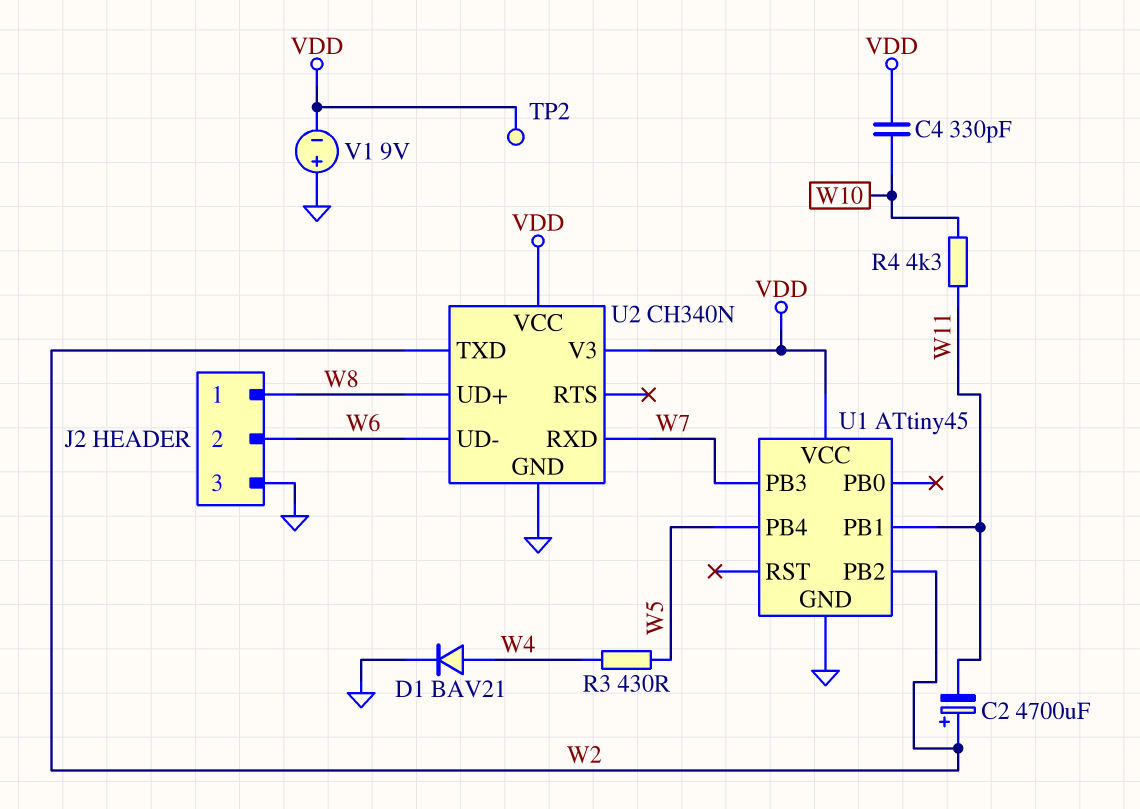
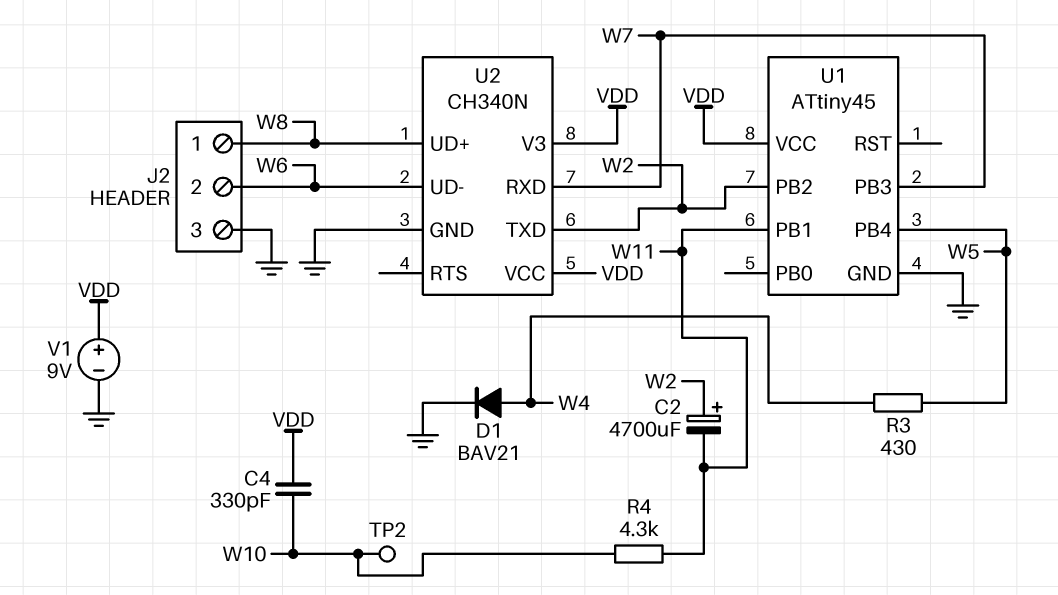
TP2: test point (VDD) -> test point (W10)
V1: 9V (plus GND, minus VDD) -> 9V (plus VDD, minus GND)

